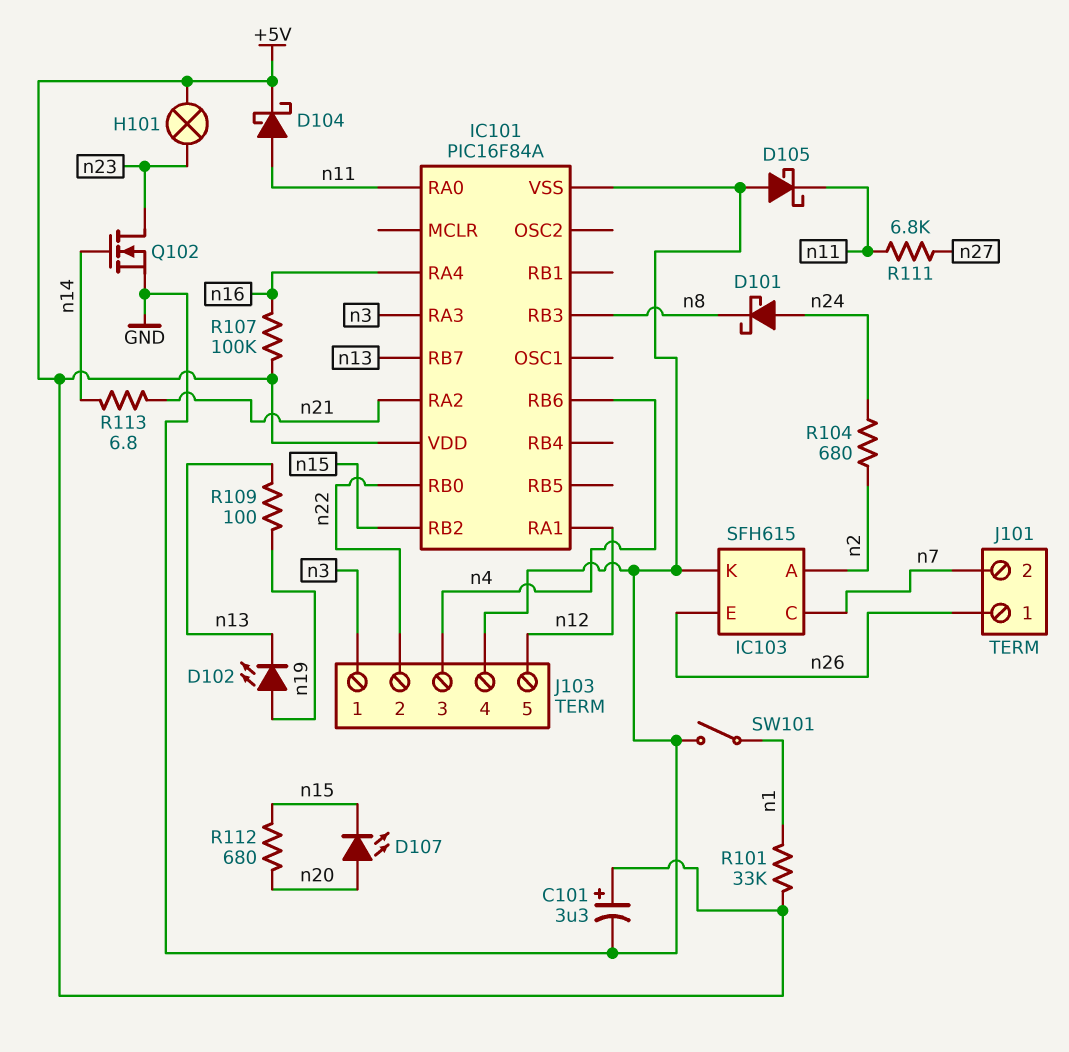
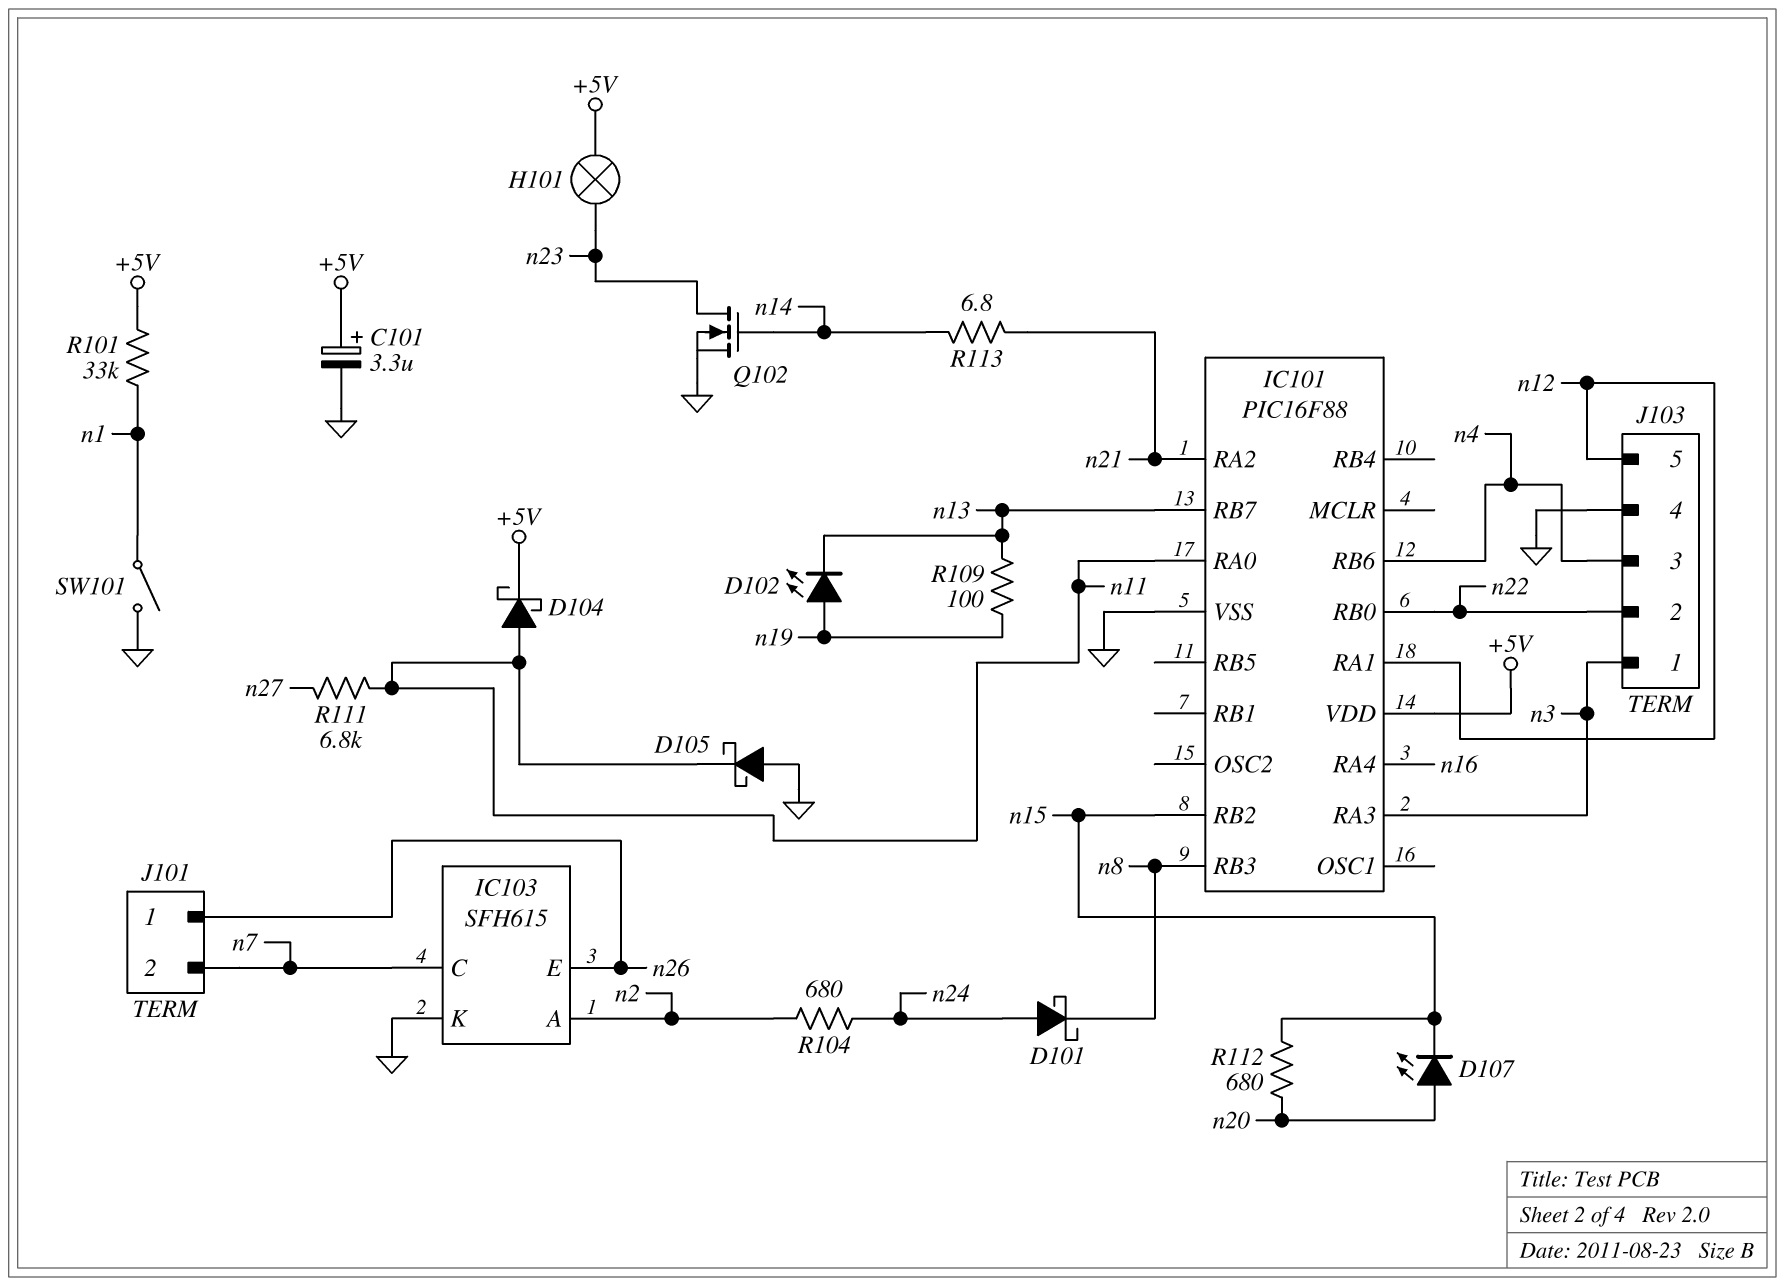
IC101: PIC16F84A -> PIC16F88
R107: 100k (+5V, n16) -> none

